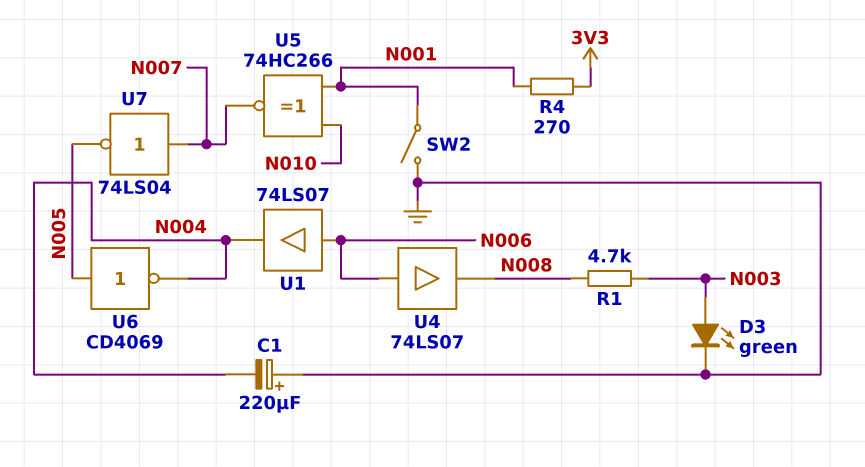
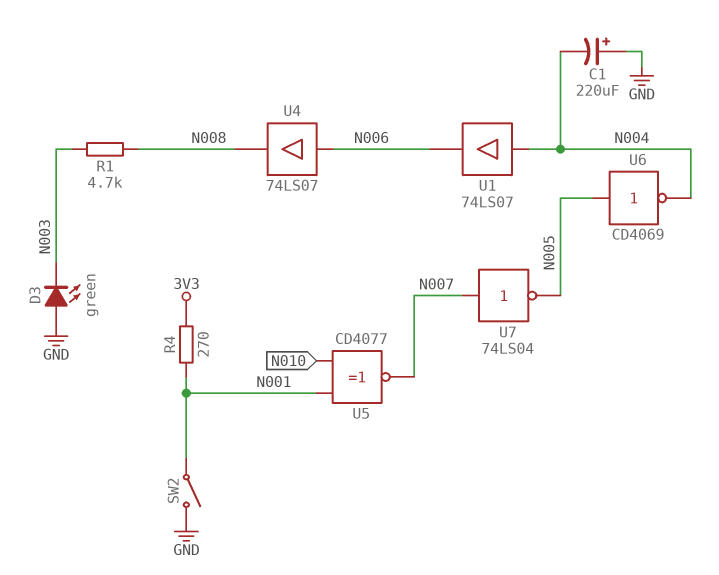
D3: LED green (A N003, K GND) -> LED green (A GND, K N003)
U1: buffer 74LS07 (in N006, out N004) -> buffer 74LS07 (in N004, out N006)
U5: XNOR 74HC266 (in N001, in N010, out N007) -> XNOR CD4077 (in N001, in N010, out N007)

